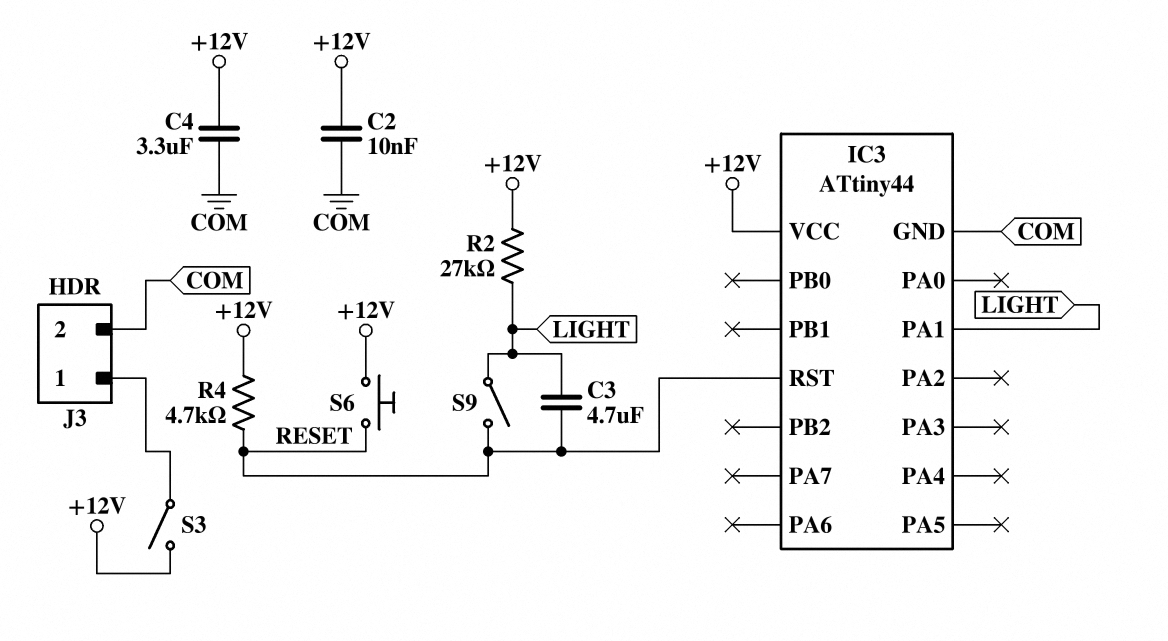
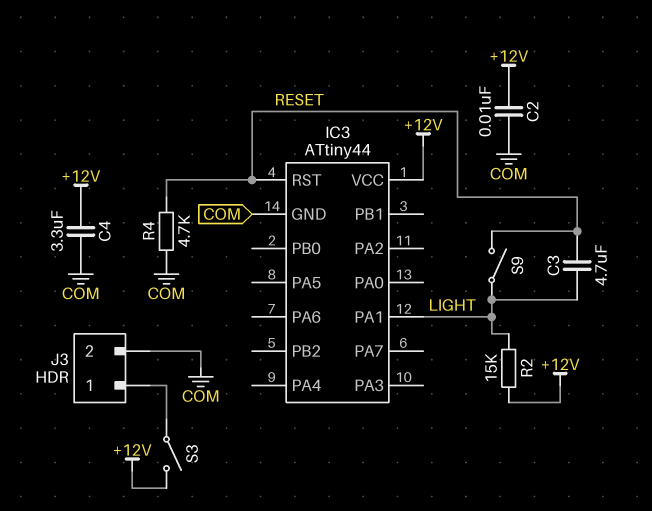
R2: 27k (+12V, LIGHT) -> 15k (+12V, LIGHT)
R4: 4.7k (+12V, RESET) -> 4.7k (COM, RESET)
S6: button (+12V, RESET) -> none

